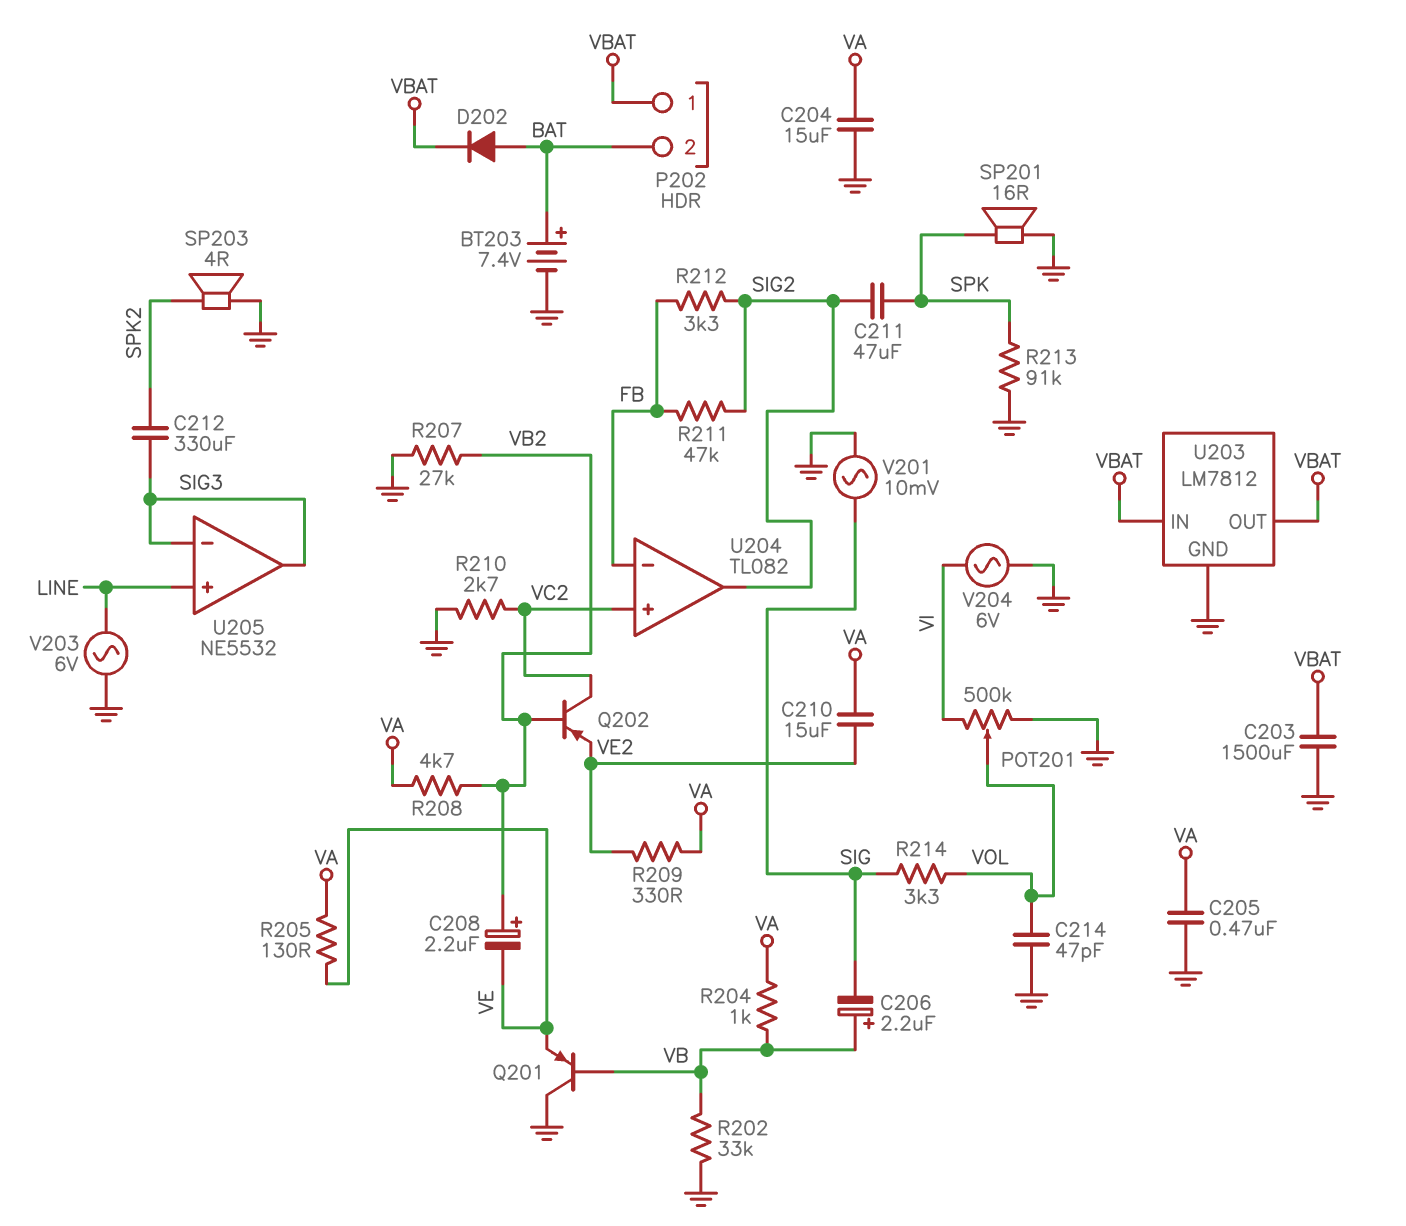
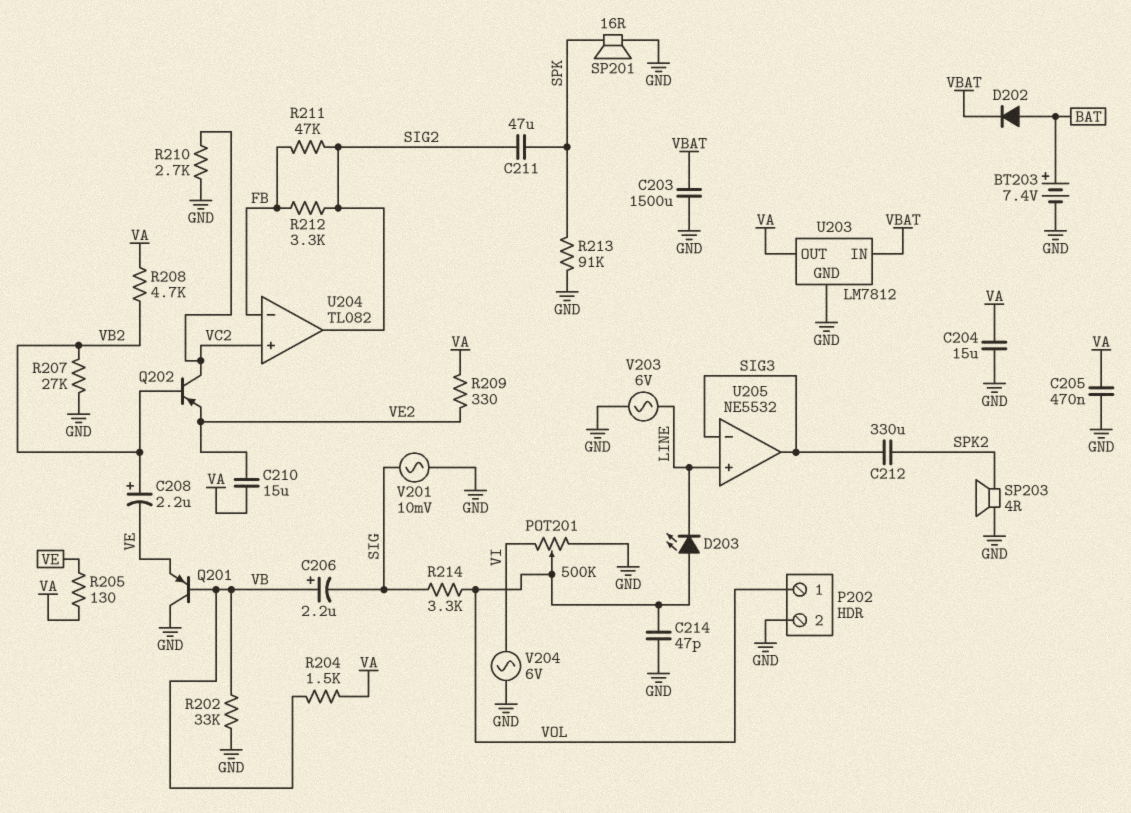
D203: none -> LED (A VOL, K LINE)
P202 pin 1: VBAT -> VOL
P202 pin 2: BAT -> GND
R204: 1k (VA, VB) -> 1.5k (VA, VB)
U203 pin OUT: VBAT -> VA

